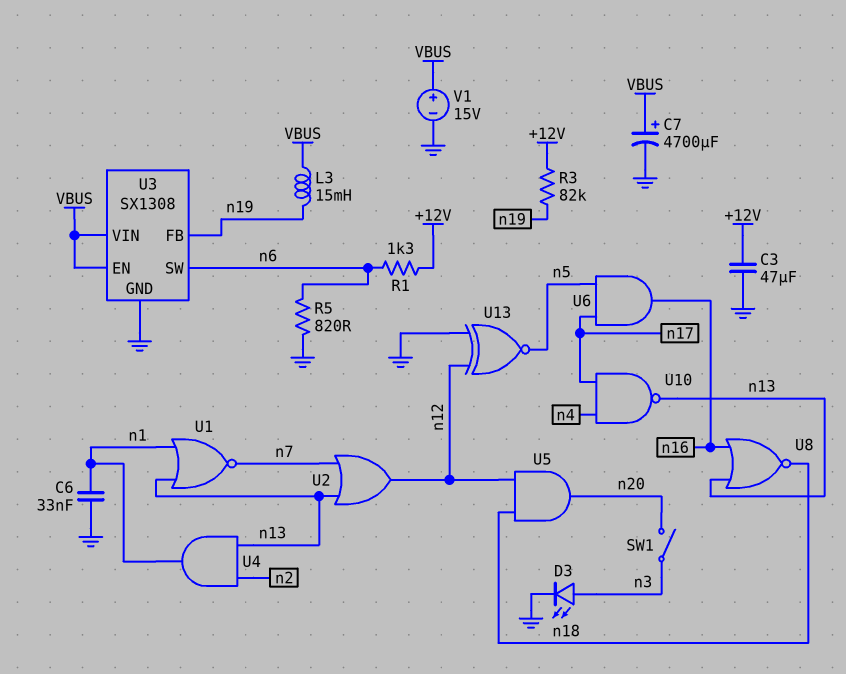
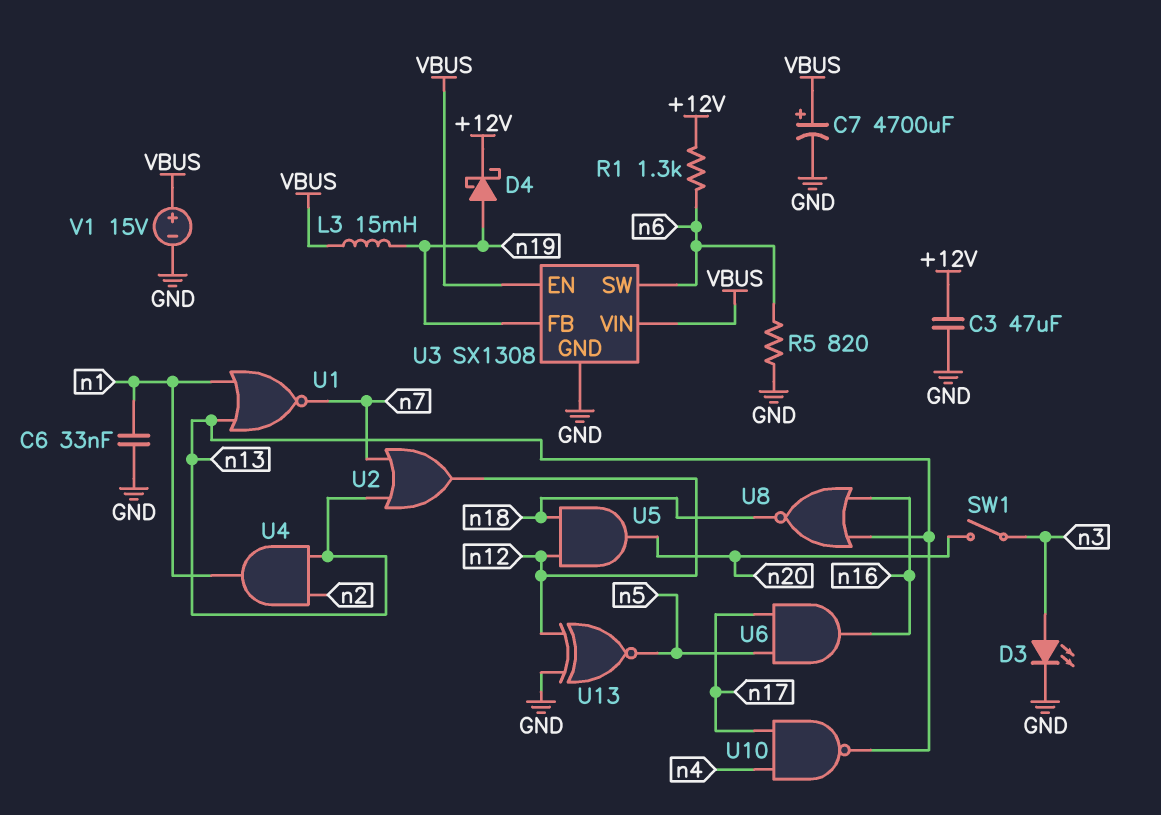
D4: none -> schottky (A n19, K +12V)
R3: 82k (+12V, n19) -> none

